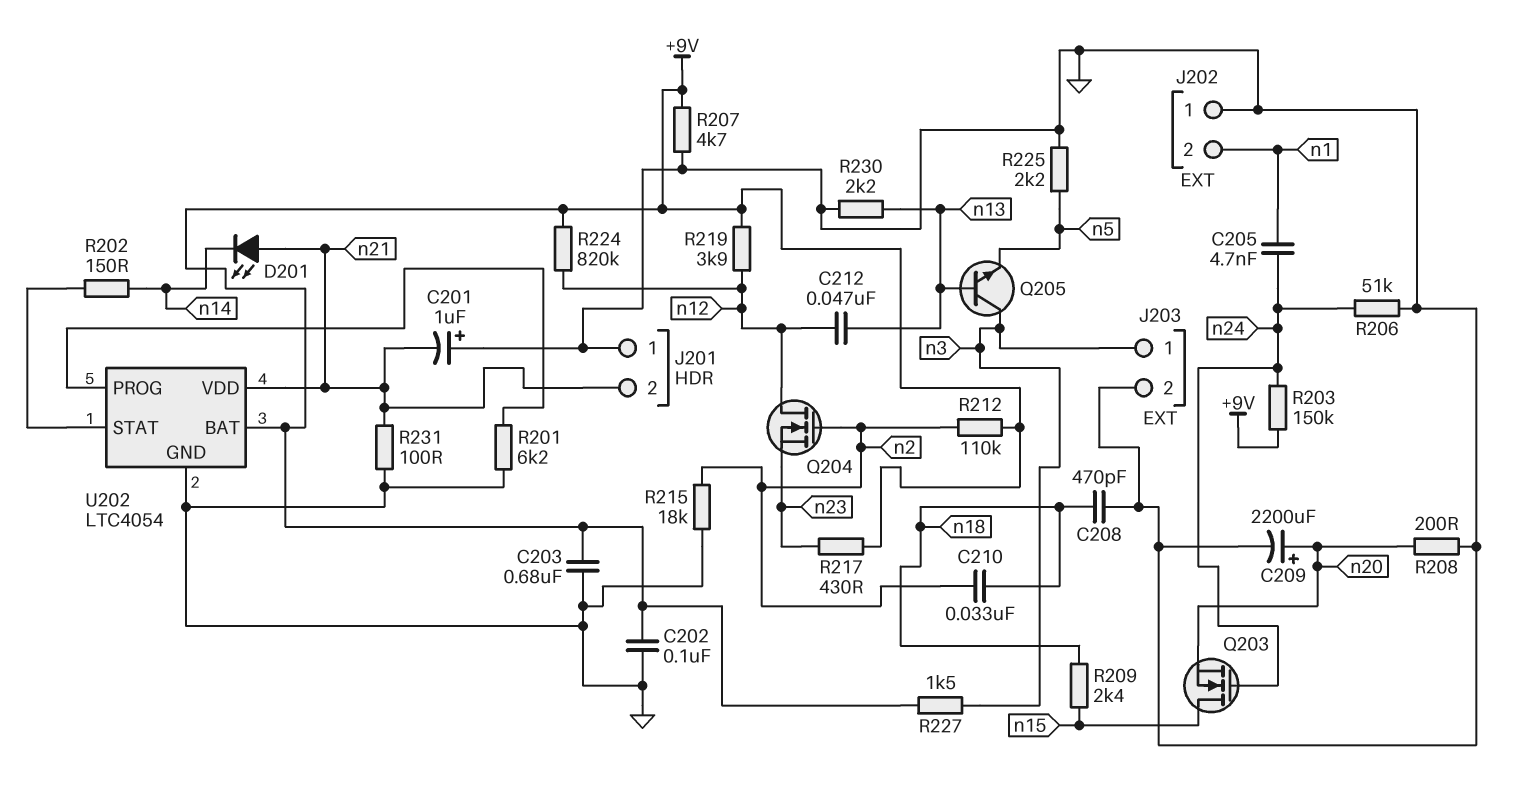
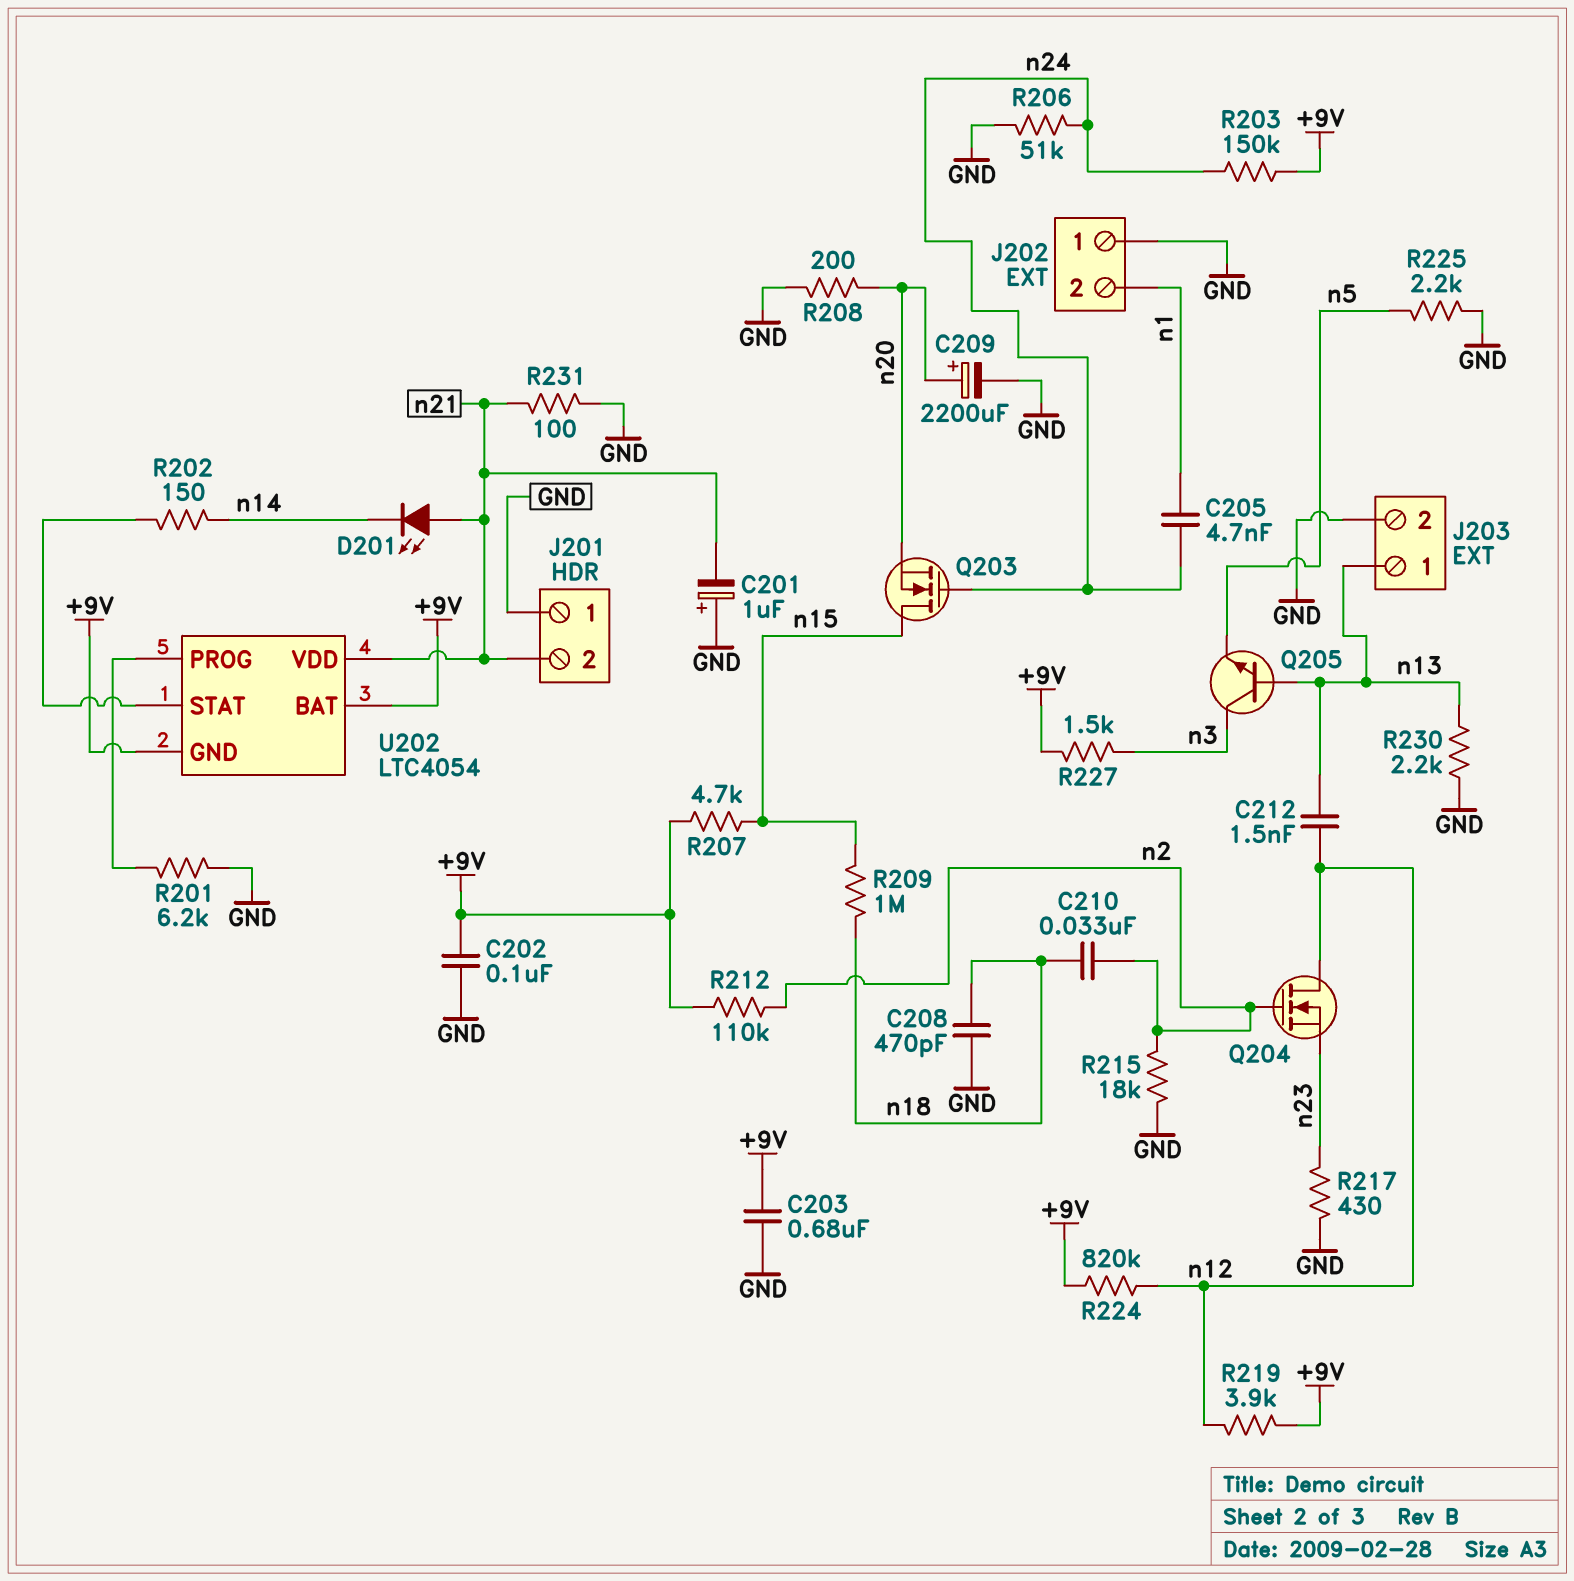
C212: 47nF (n12, n13) -> 1.5nF (n12, n13)
J203 pin 1: n3 -> n13
R207: 4.7k (+9V, GND) -> 4.7k (+9V, n15)
R209: 2.4k (n15, n18) -> 1M (n15, n18)
R217: 430 (+9V, n23) -> 430 (GND, n23)
U202 pin GND: GND -> +9V

